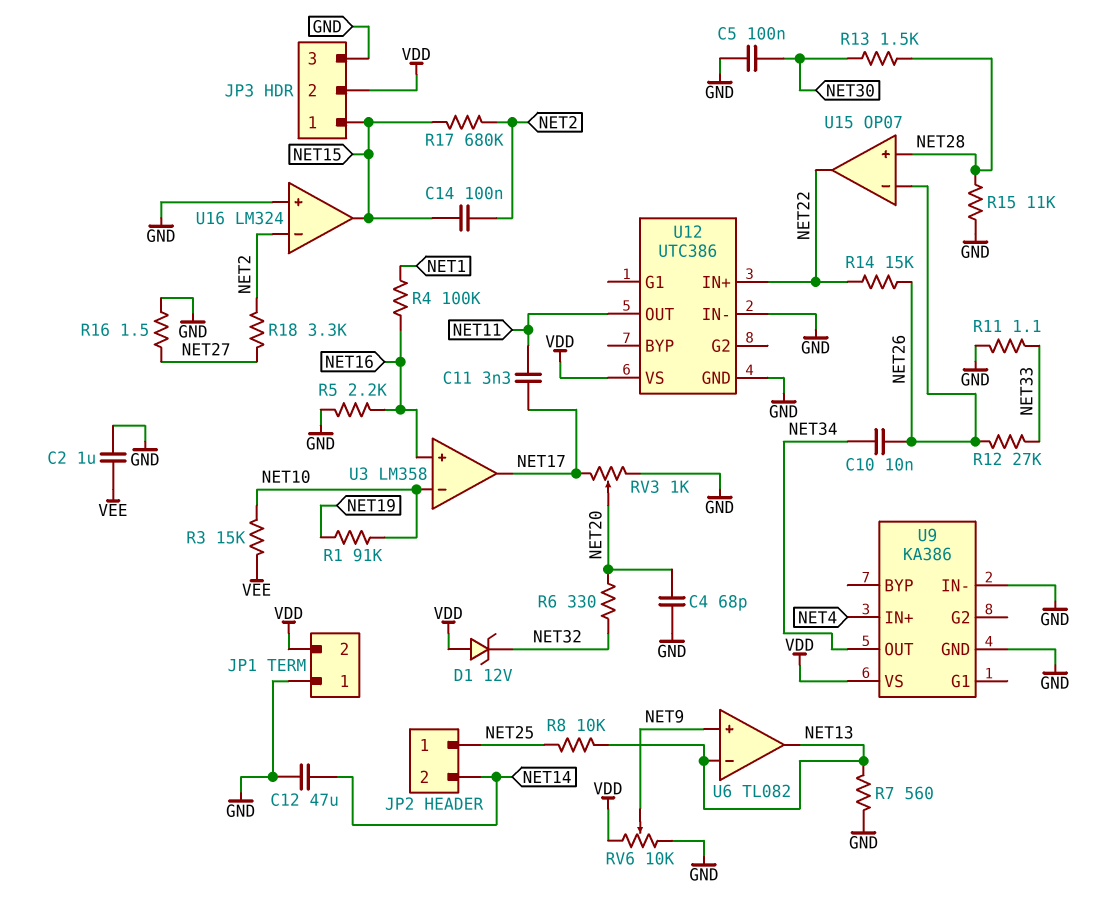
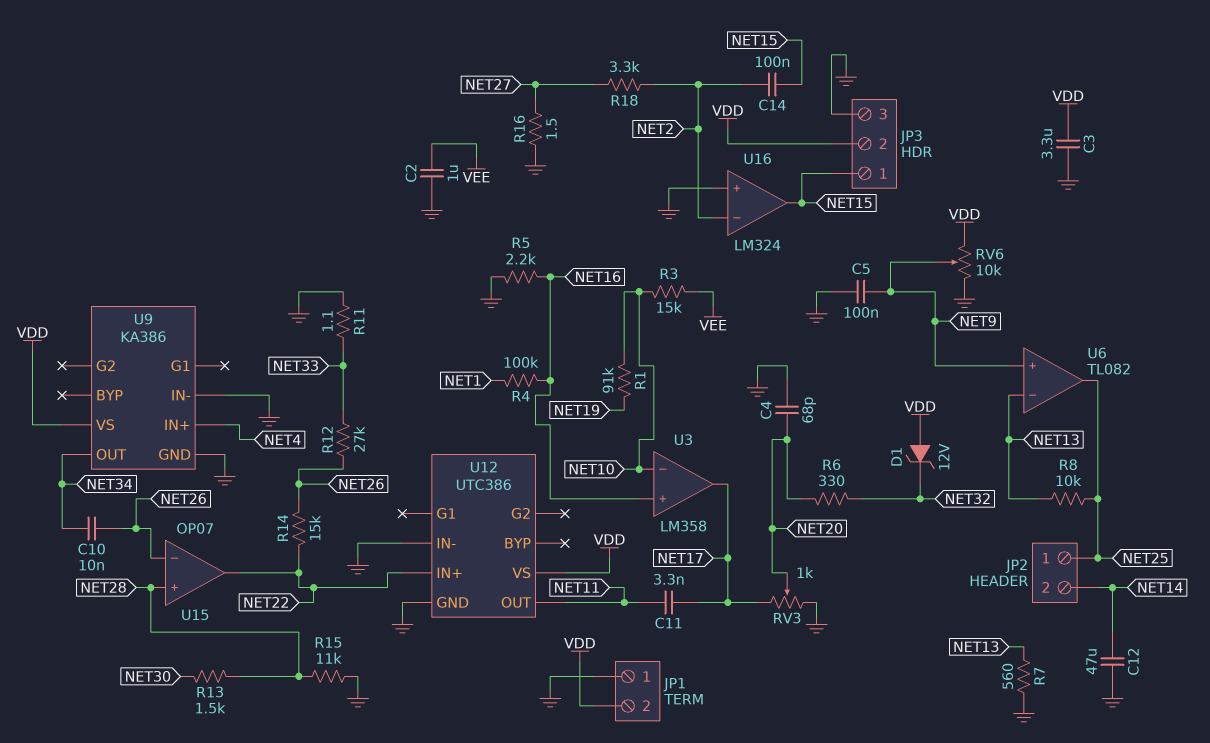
C3: none -> 3.3uF (GND, VDD)
C5: 100nF (GND, NET30) -> 100nF (GND, NET9)
R17: 680k (NET2, NET15) -> none
U6 pin out: NET13 -> NET25

